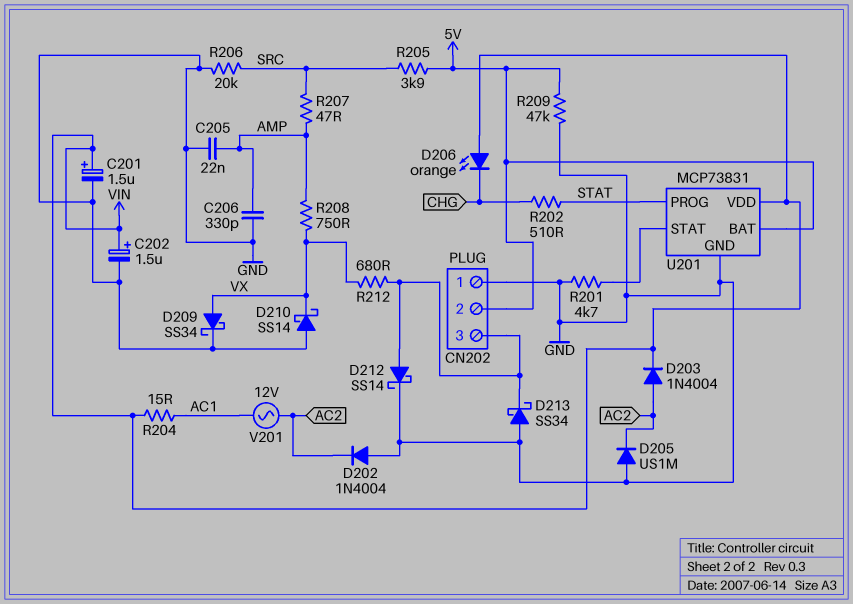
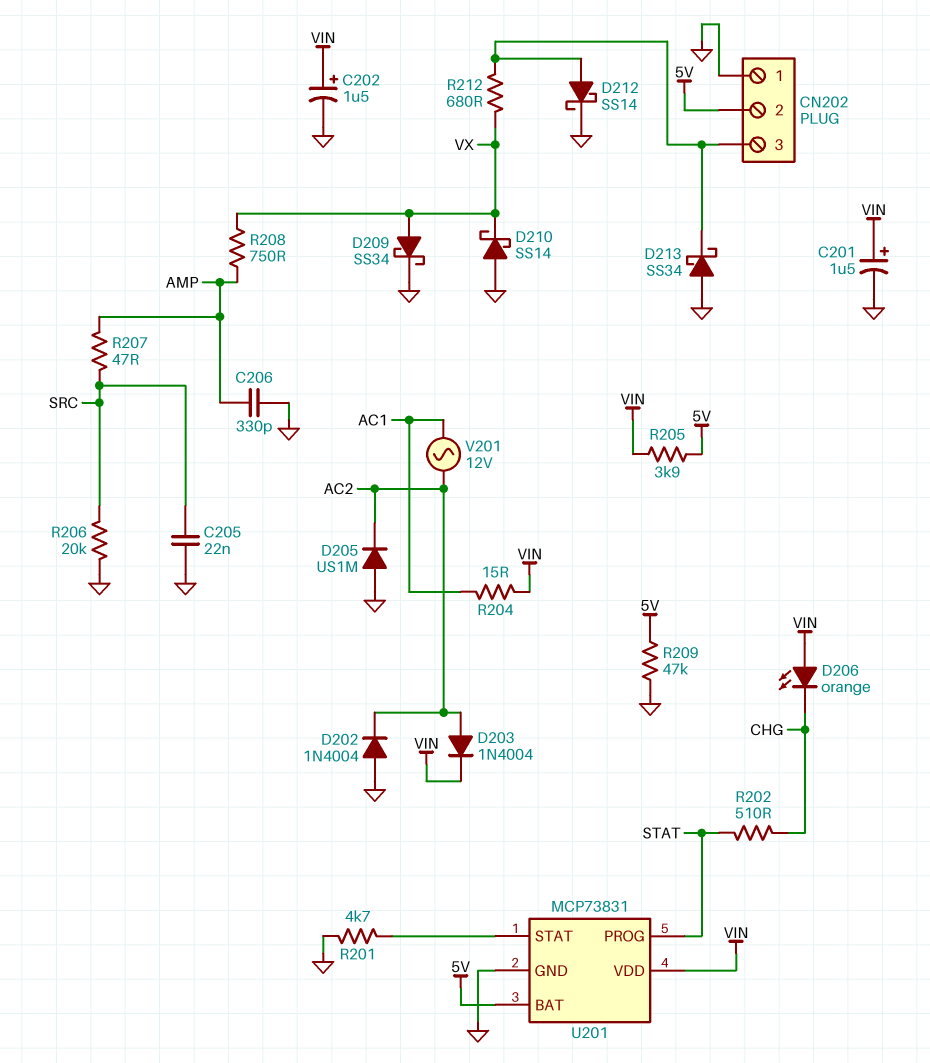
C205: 22nF (AMP, GND) -> 22nF (GND, SRC)
R205: 3.9k (5V, SRC) -> 3.9k (5V, VIN)

